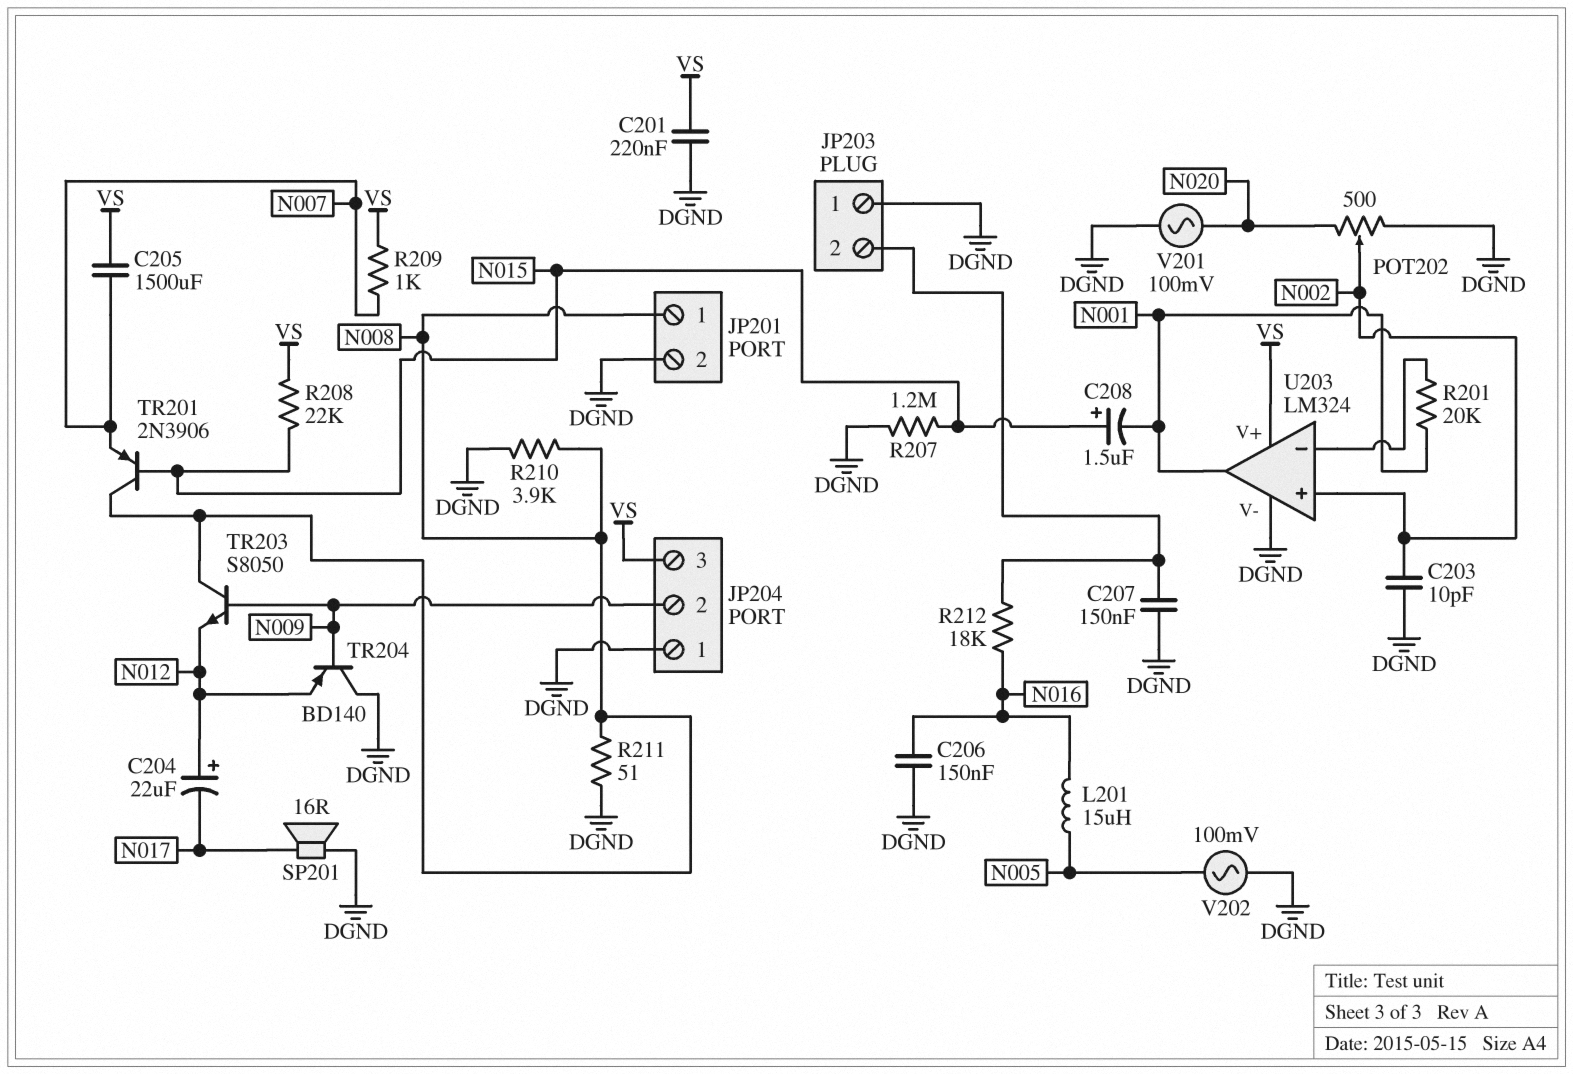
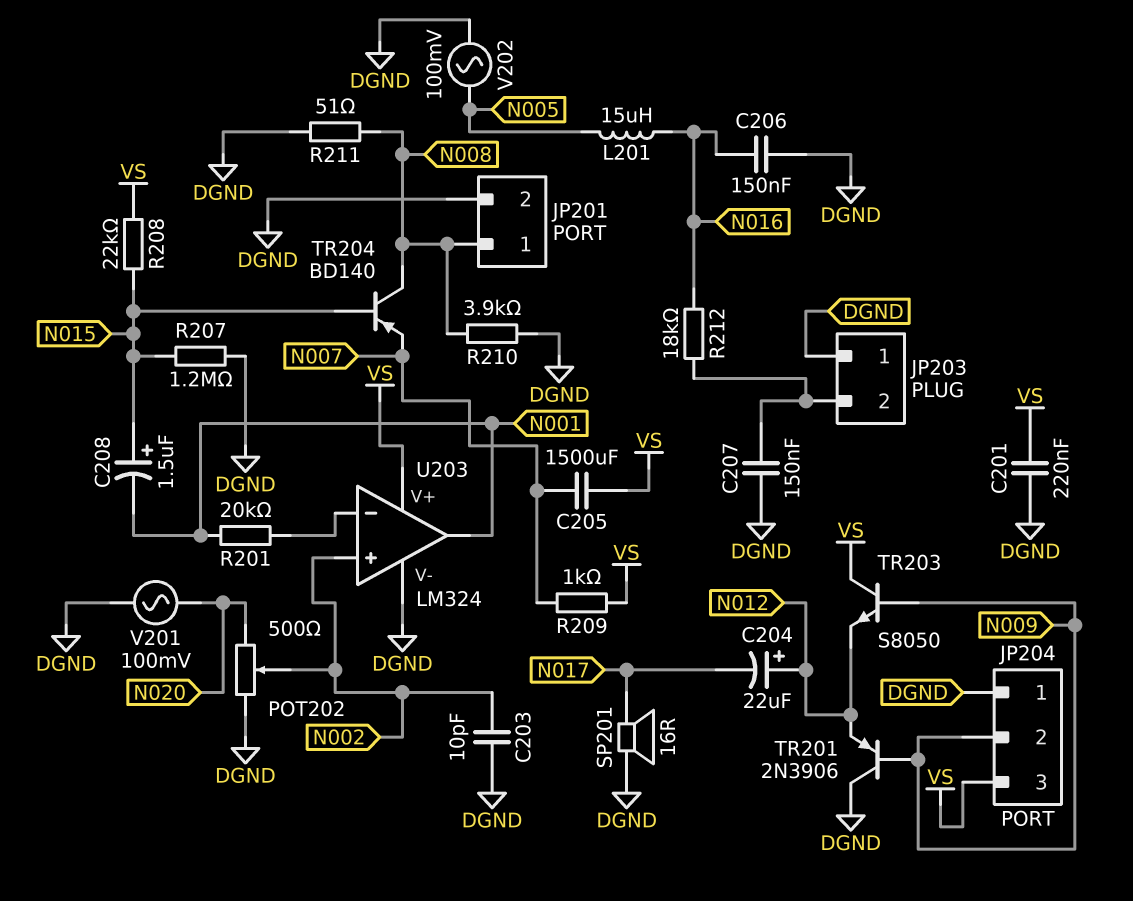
TR201: PNP 2N3906 (B N015, C N008, E N007) -> PNP 2N3906 (B N009, C DGND, E N012)
TR203: NPN S8050 (B N009, C N008, E N012) -> NPN S8050 (B N009, C VS, E N012)
TR204: PNP BD140 (B N009, C DGND, E N012) -> PNP BD140 (B N015, C N008, E N007)

